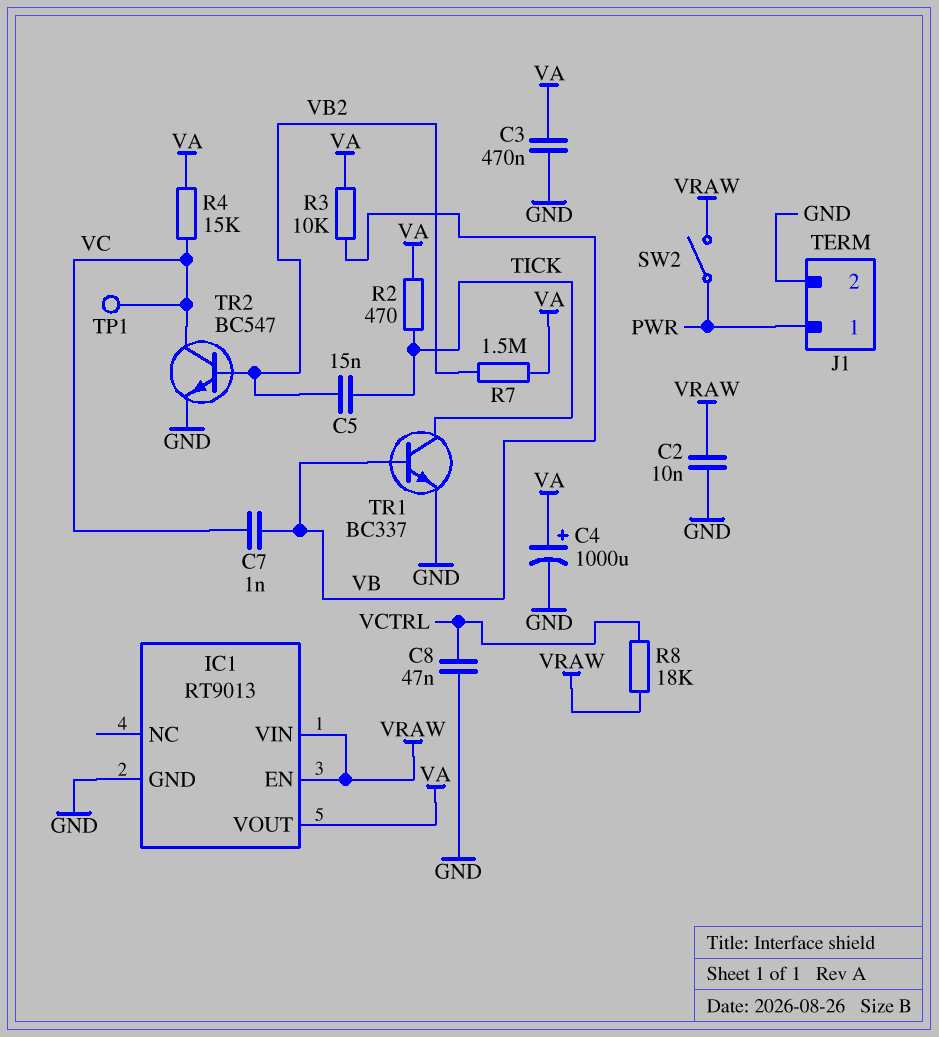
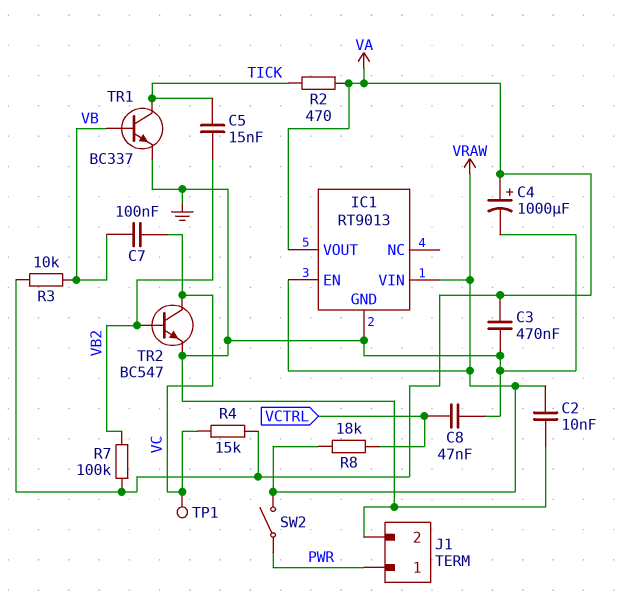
C7: 1nF (VB, VC) -> 100nF (VB, VC)
R7: 1.5M (VA, VB2) -> 100k (VA, VB2)

